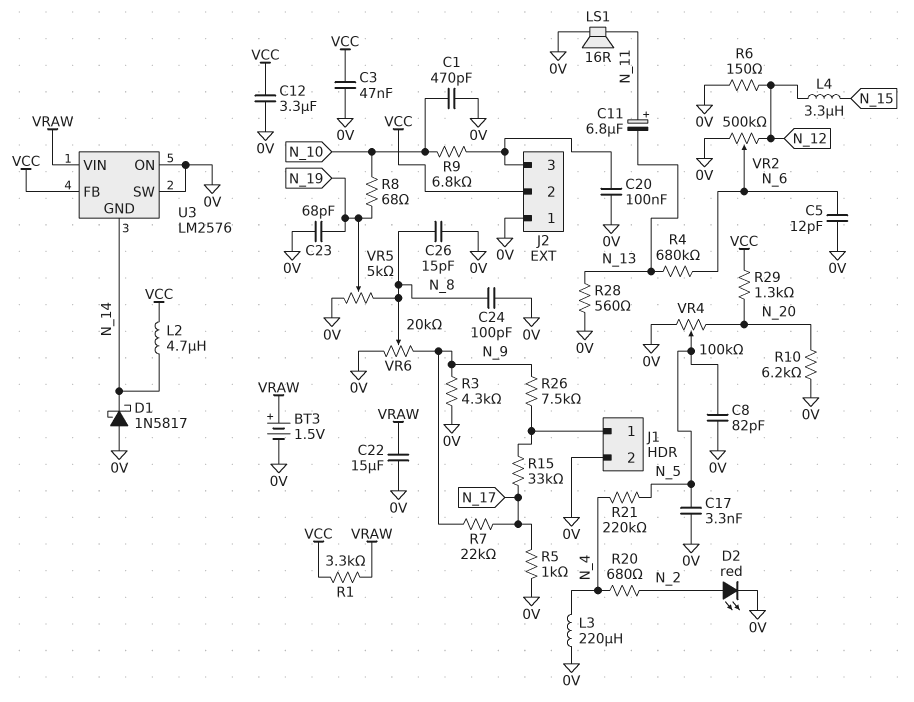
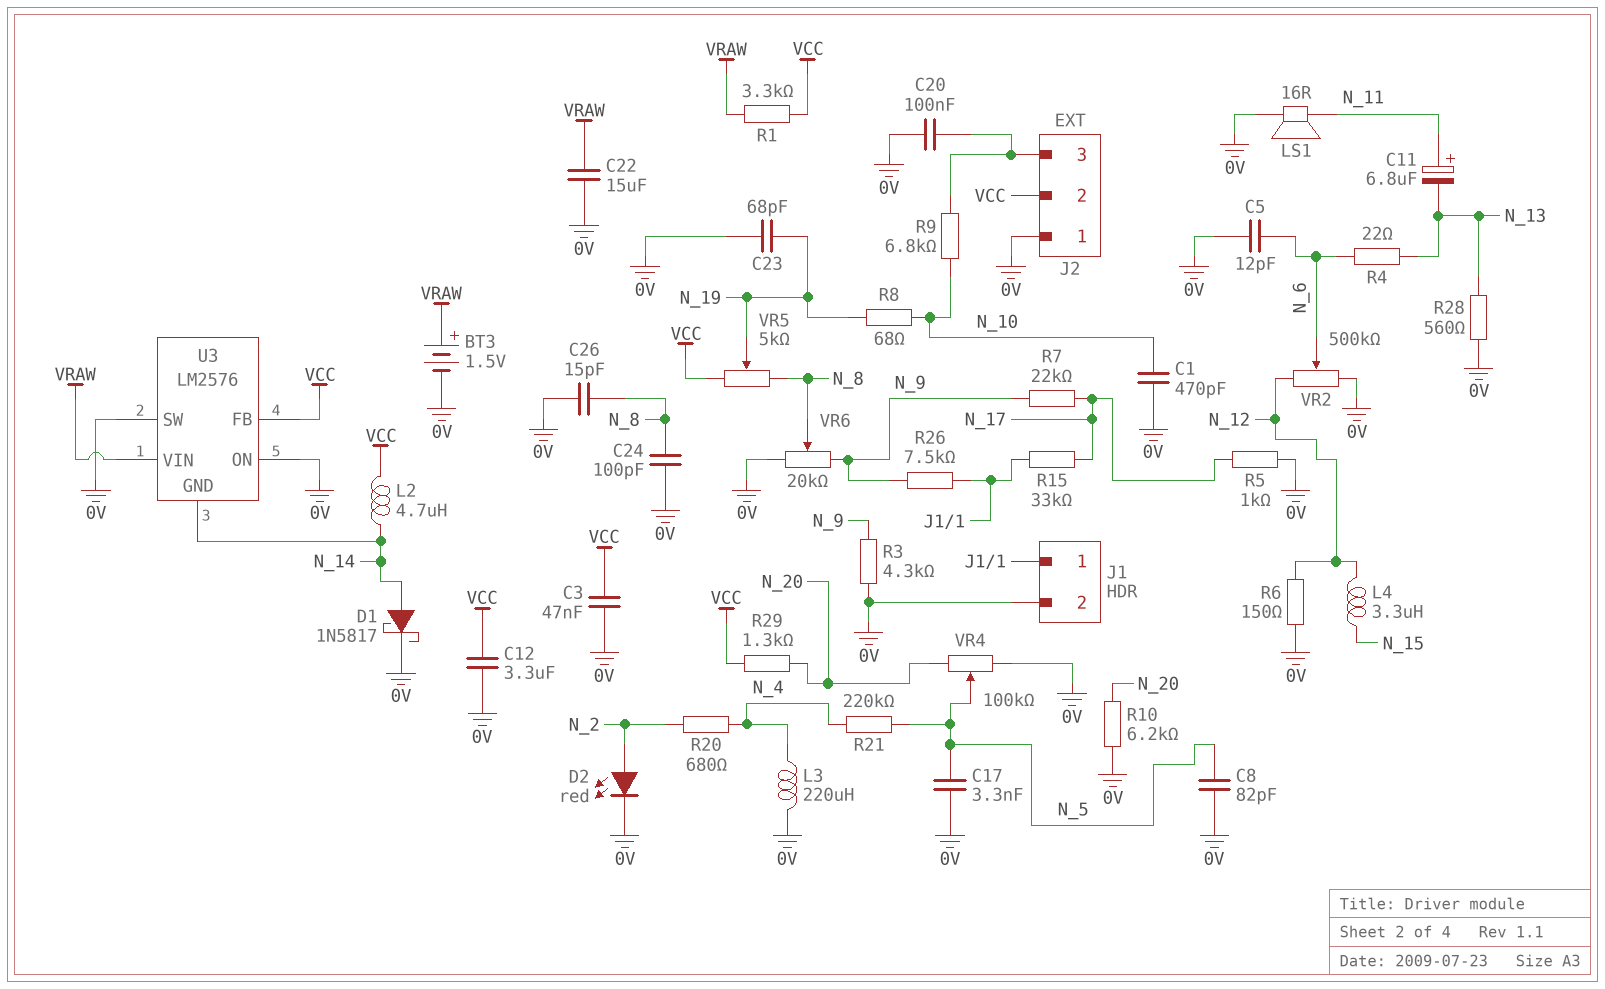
D1: schottky 1N5817 (A 0V, K N_14) -> schottky 1N5817 (A N_14, K 0V)
R4: 680k (N_6, N_13) -> 22 (N_6, N_13)
VR5: 5k (0V, N_8, wiper N_19) -> 5k (N_8, VCC, wiper N_19)

